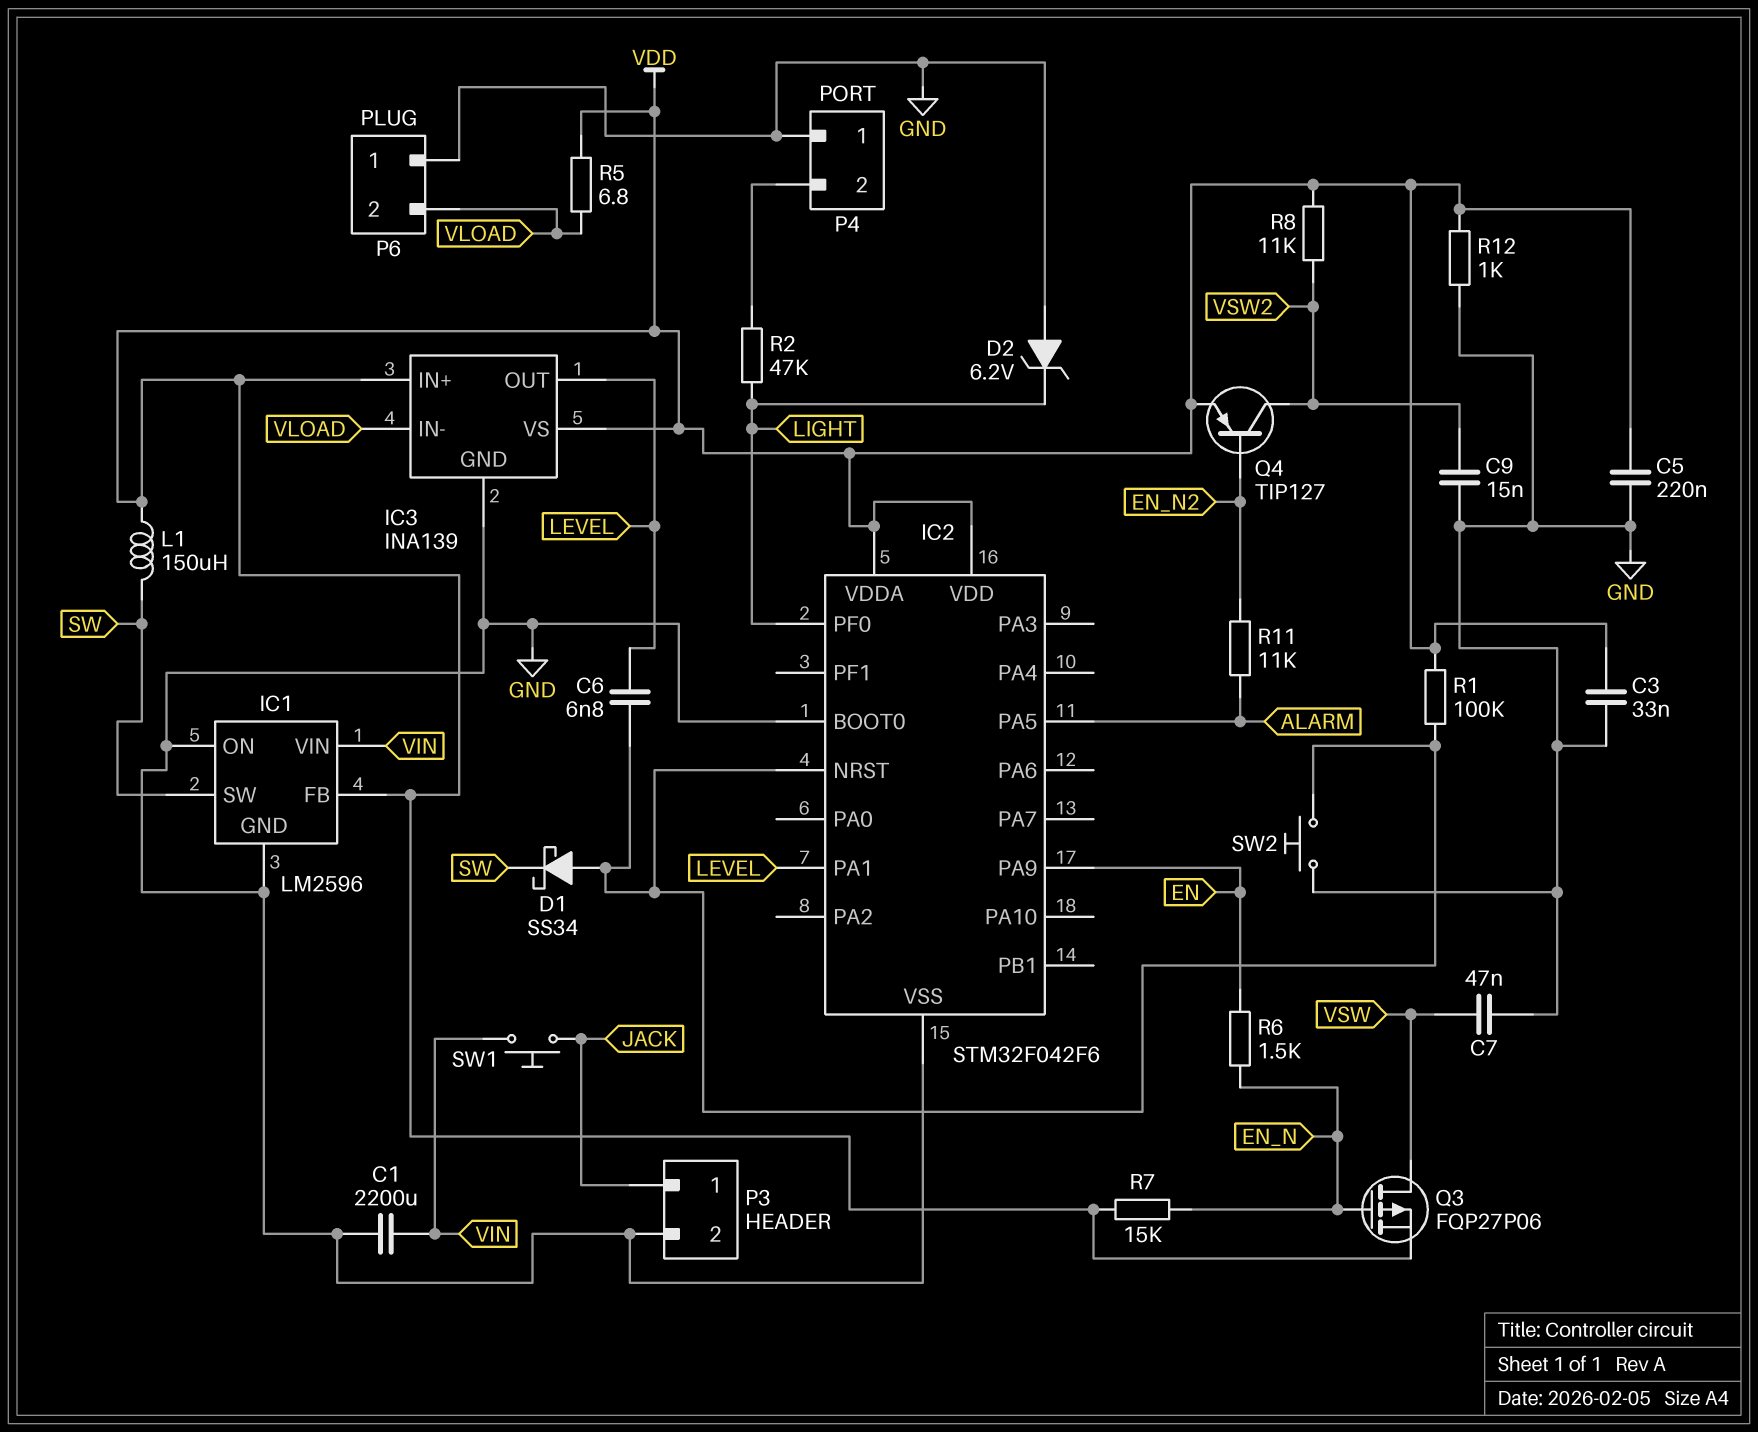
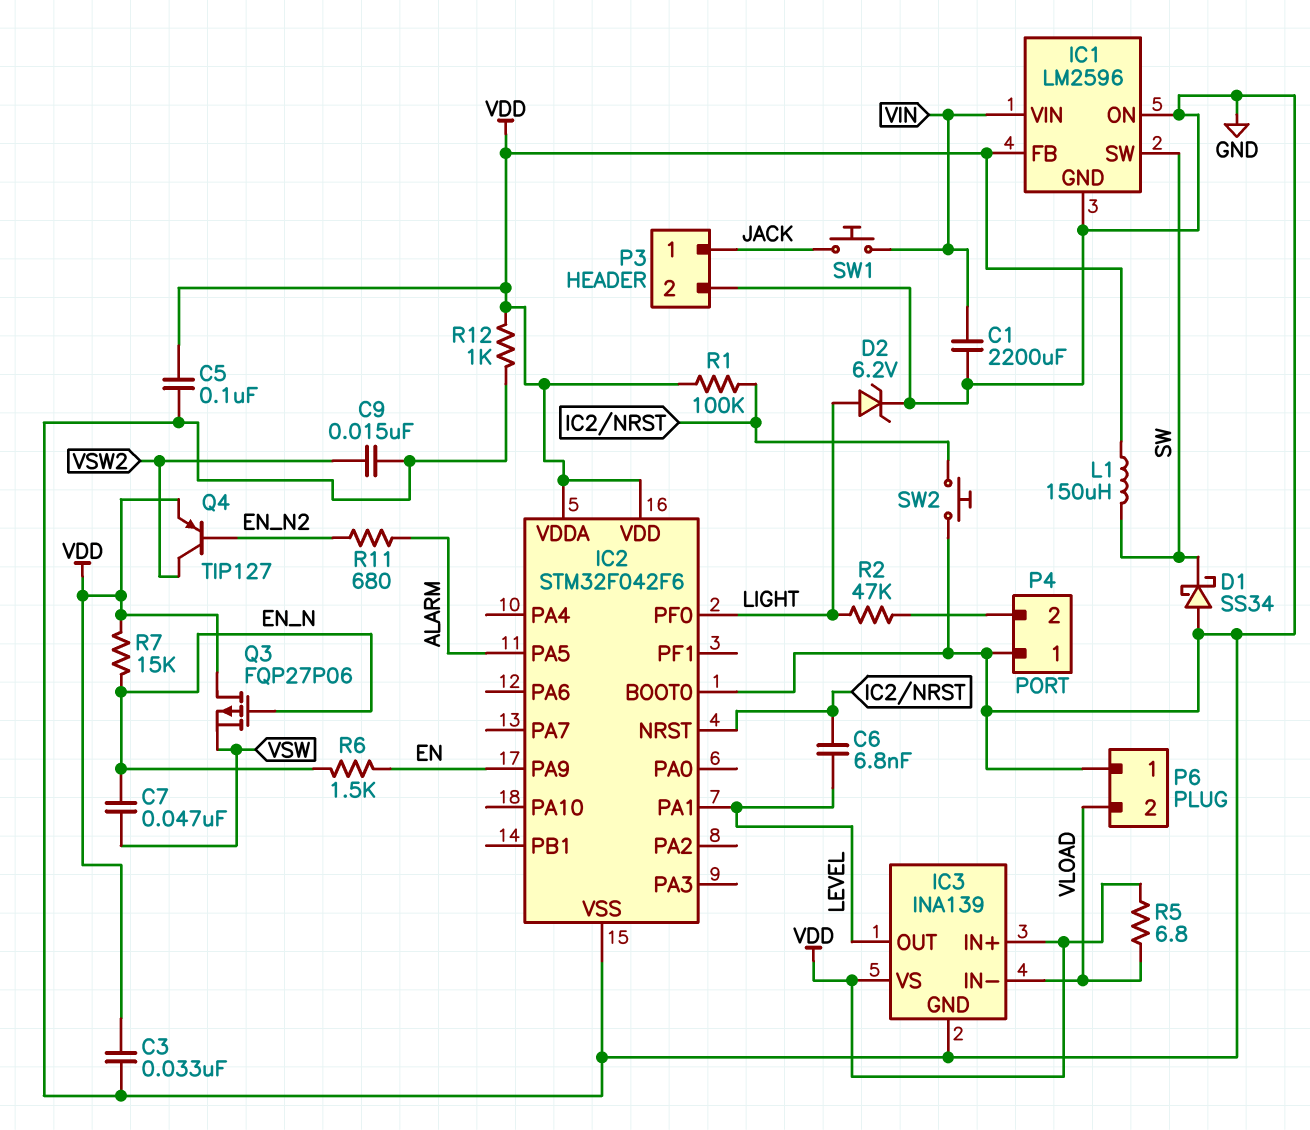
C5: 220nF (GND, VDD) -> 100nF (GND, VDD)
C7: 47nF (GND, VSW) -> 47nF (EN_N, VSW)
D1: schottky SS34 (A IC2/NRST, K SW) -> schottky SS34 (A GND, K SW)
D2: zener 6.2V (A GND, K LIGHT) -> zener 6.2V (A LIGHT, K GND)
Q3: PMOS FQP27P06 (G EN_N, D VSW, S VDD) -> PMOS FQP27P06 (G EN_N, D VDD, S VSW)
R8: 11k (VDD, VSW2) -> none
R11: 11k (ALARM, EN_N2) -> 680 (ALARM, EN_N2)

